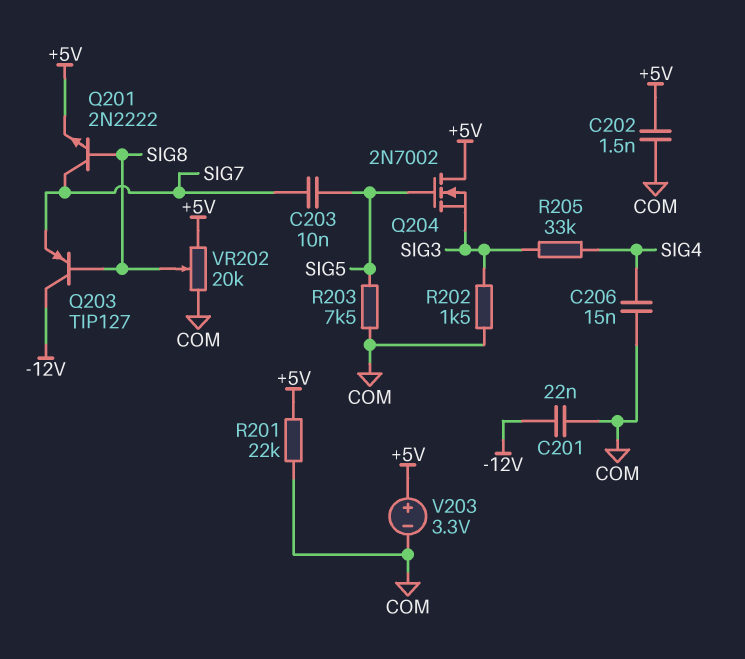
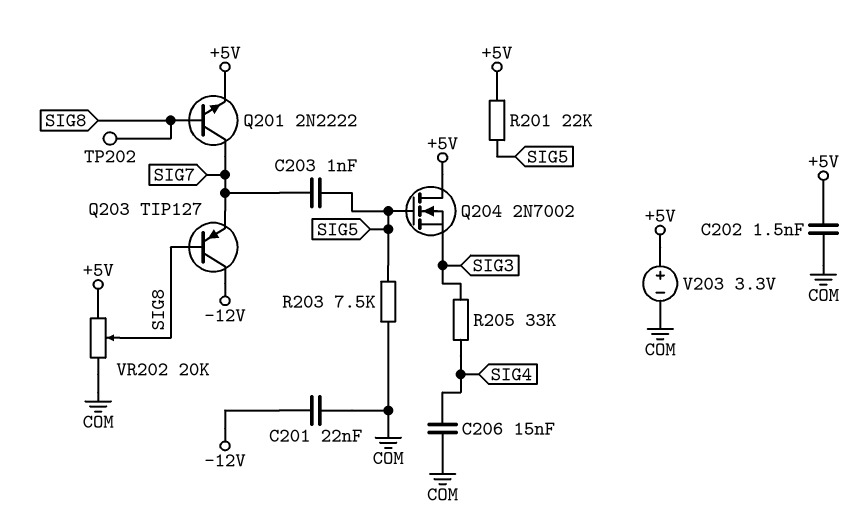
C203: 10nF (SIG5, SIG7) -> 1nF (SIG5, SIG7)
R201: 22k (+5V, COM) -> 22k (+5V, SIG5)
R202: 1.5k (COM, SIG3) -> none
TP202: none -> test point (SIG8)

